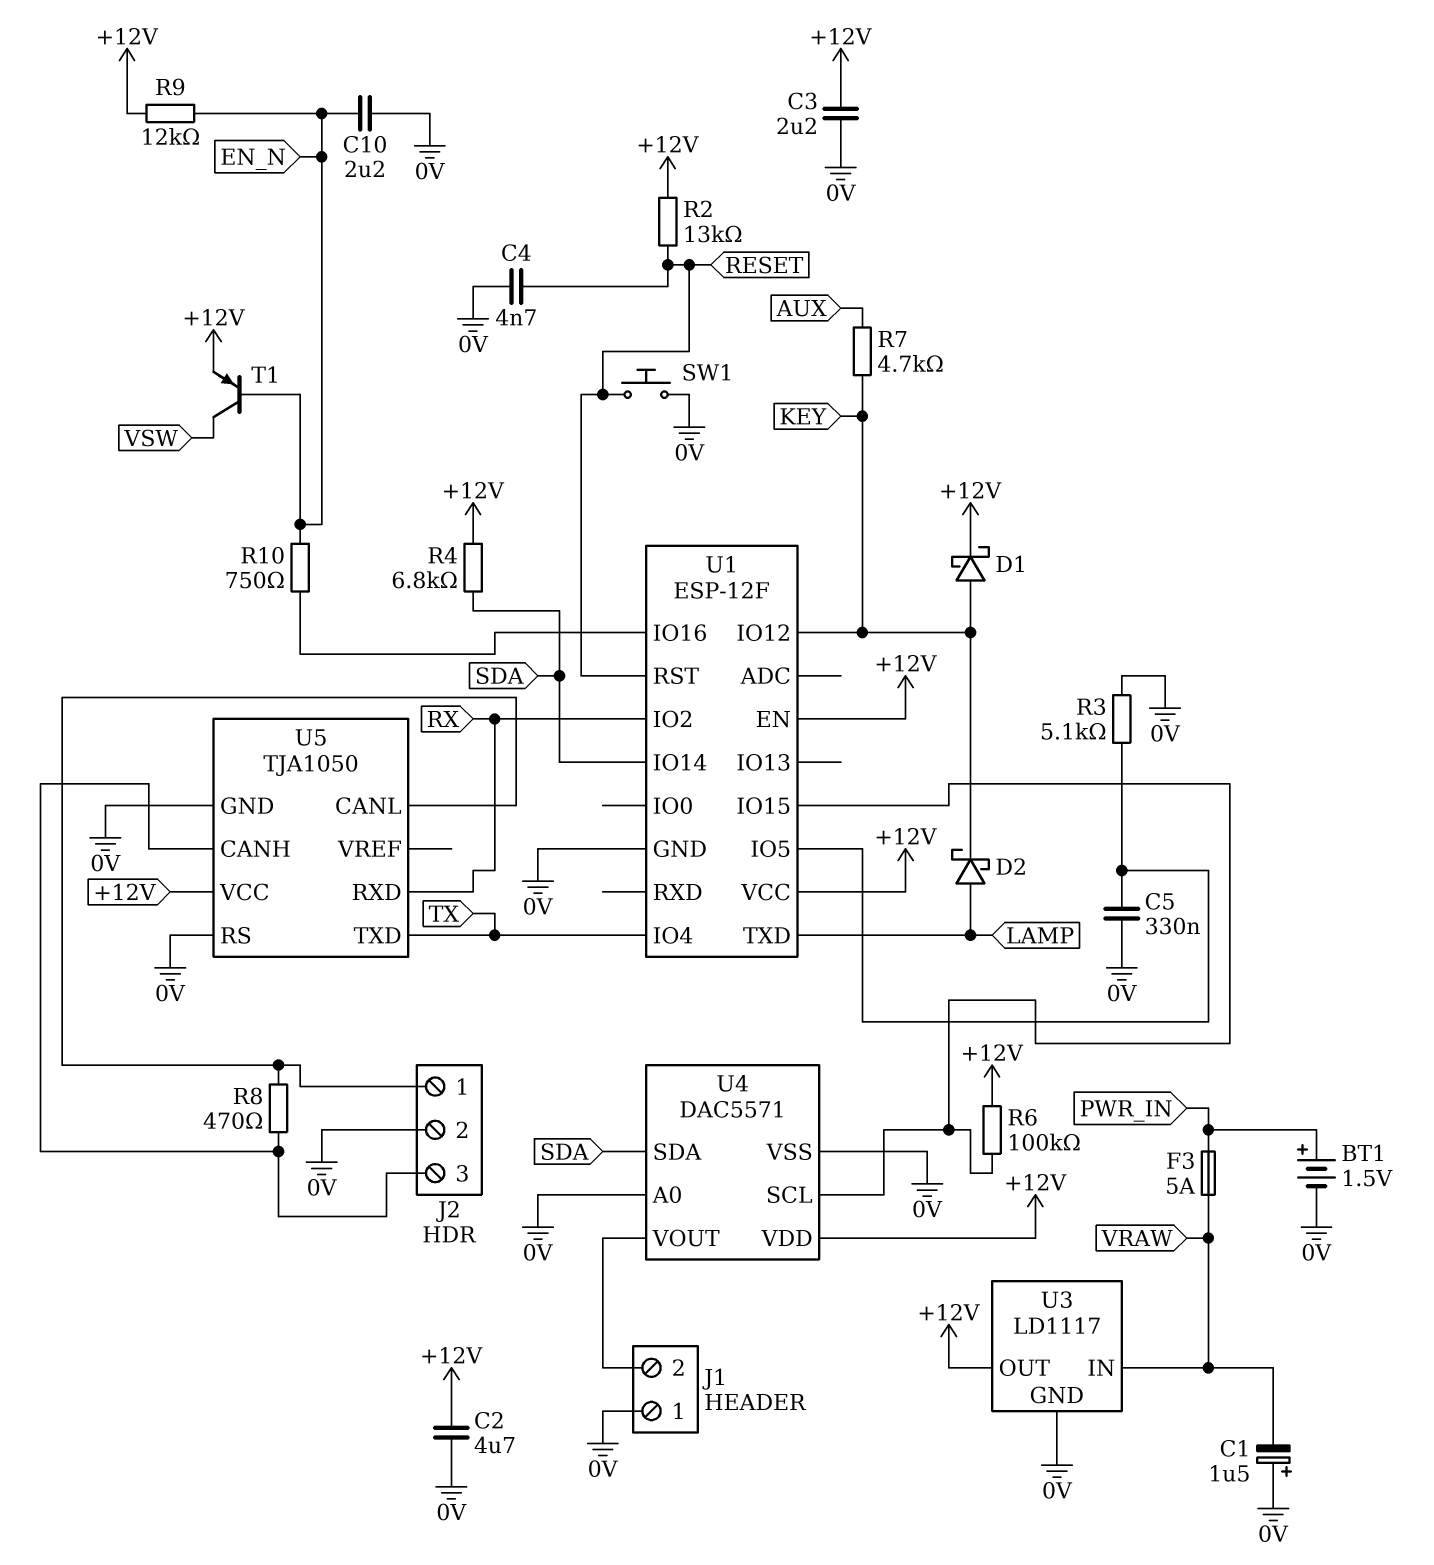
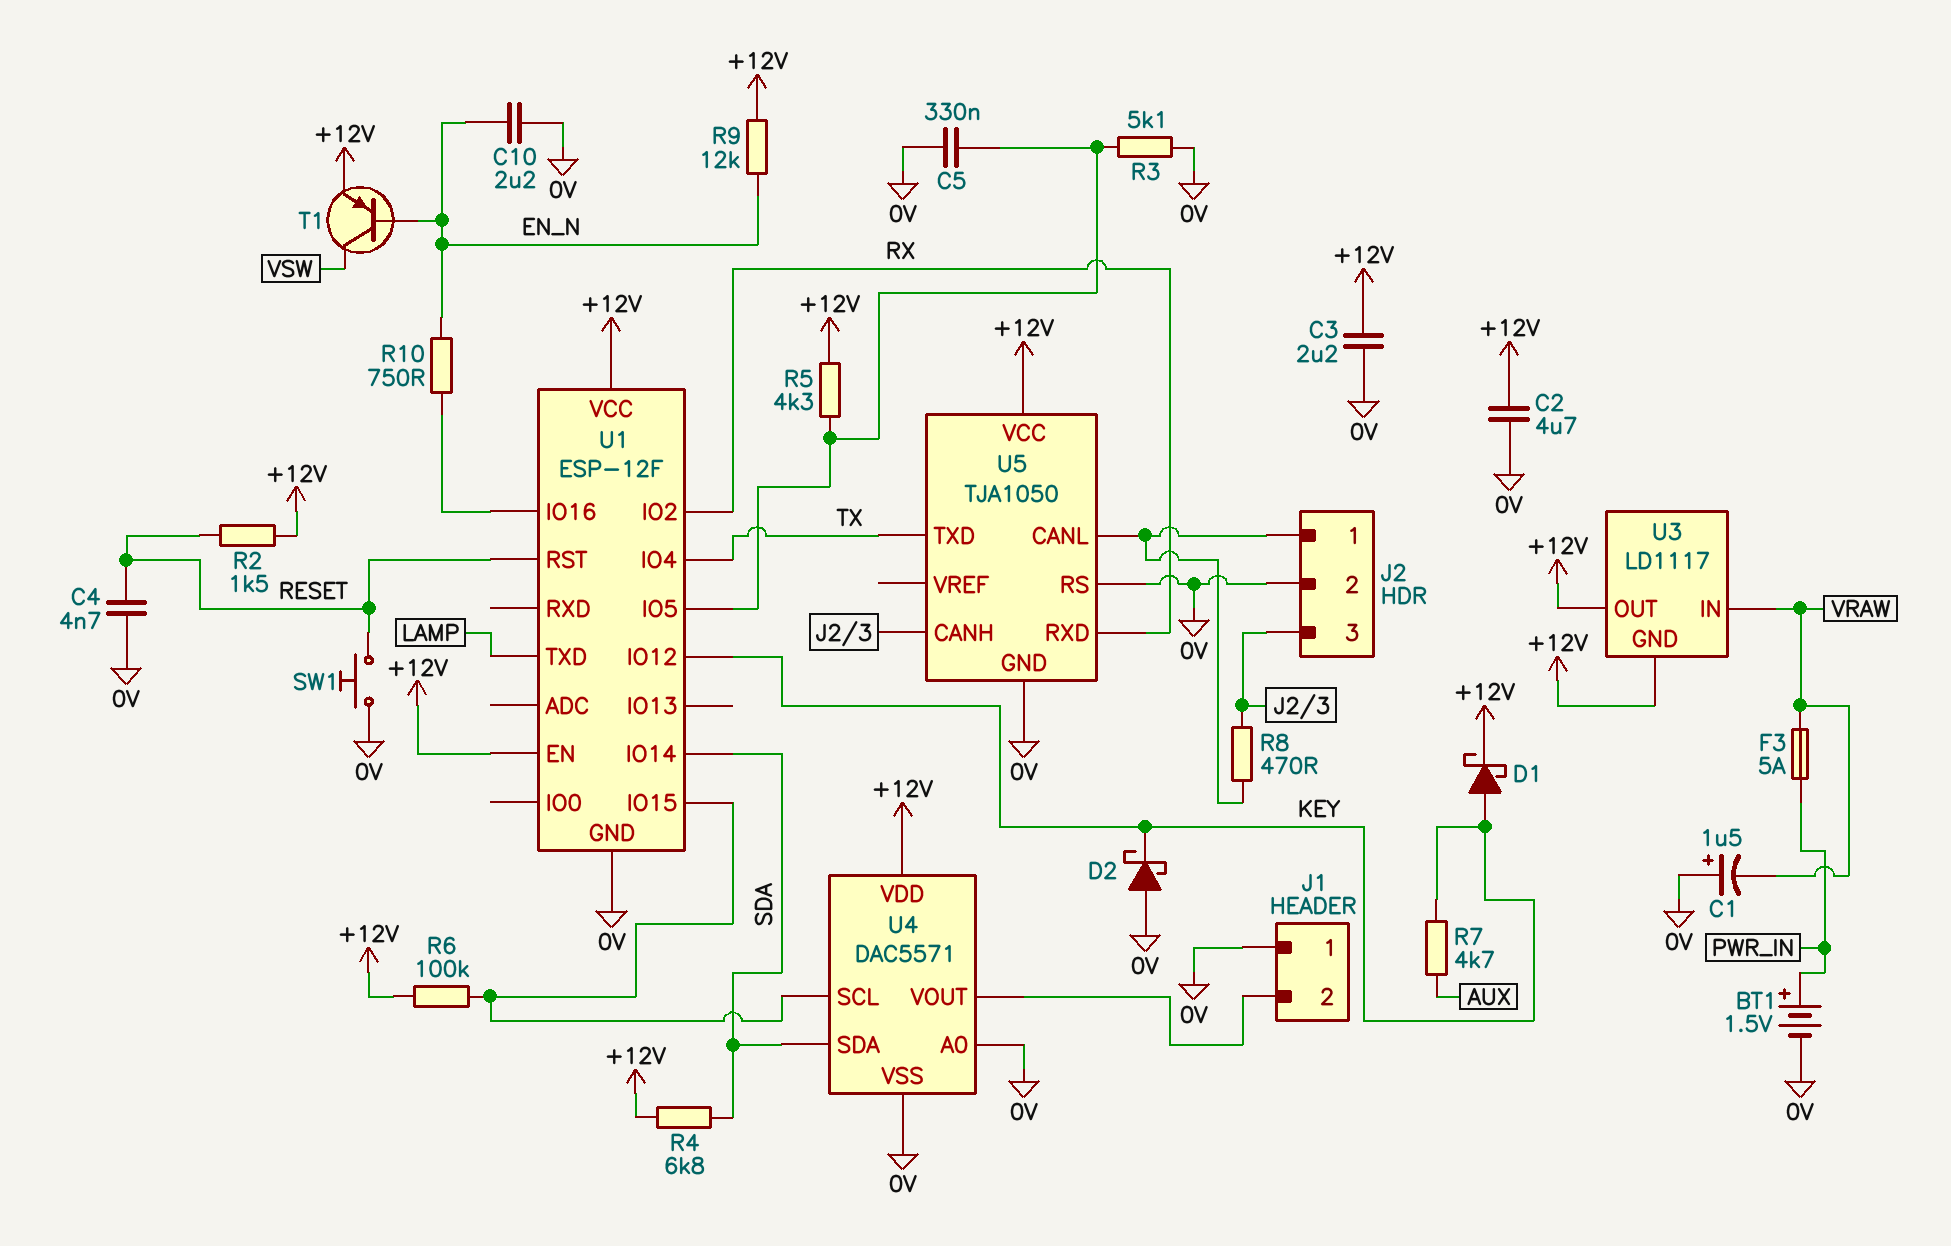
D2: schottky (A LAMP, K KEY) -> schottky (A 0V, K KEY)
R2: 13k (+12V, RESET) -> 1.5k (+12V, RESET)
R5: none -> 4.3k (+12V, U1/IO5)
U3 pin GND: 0V -> +12V

